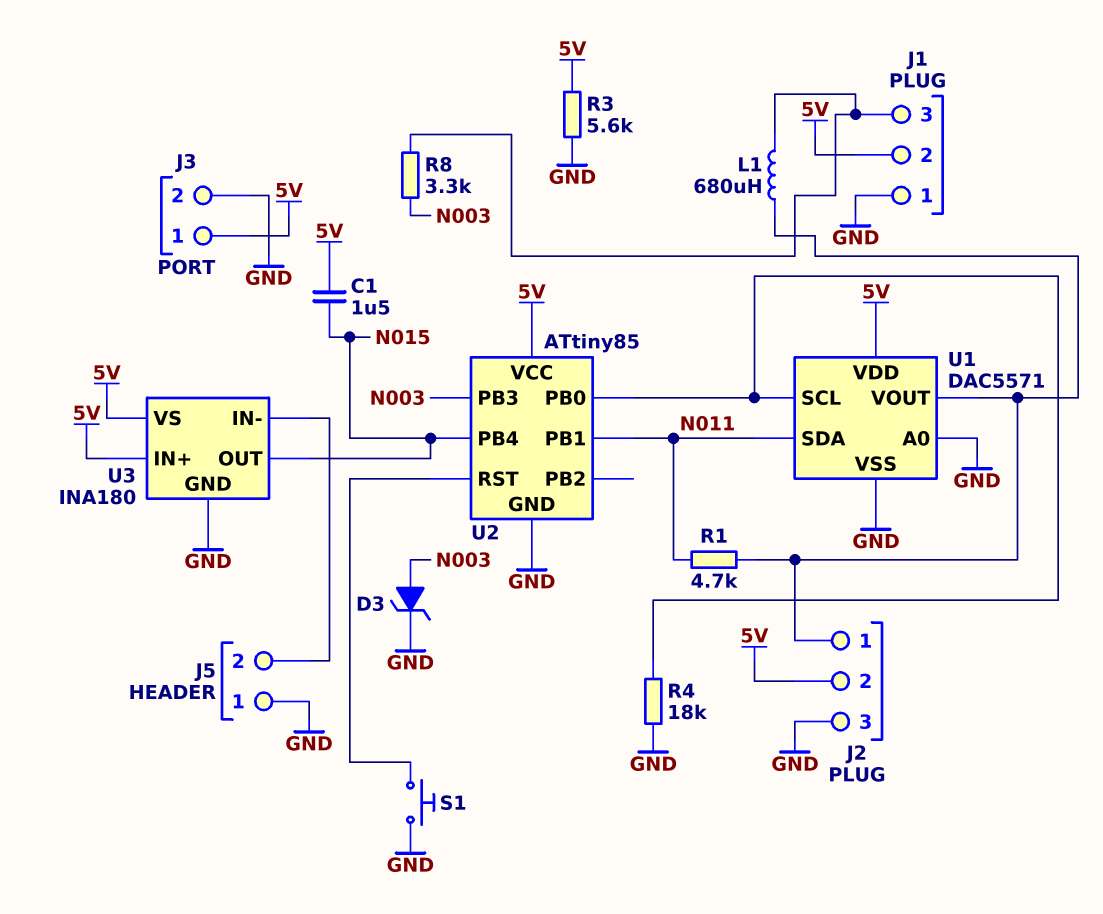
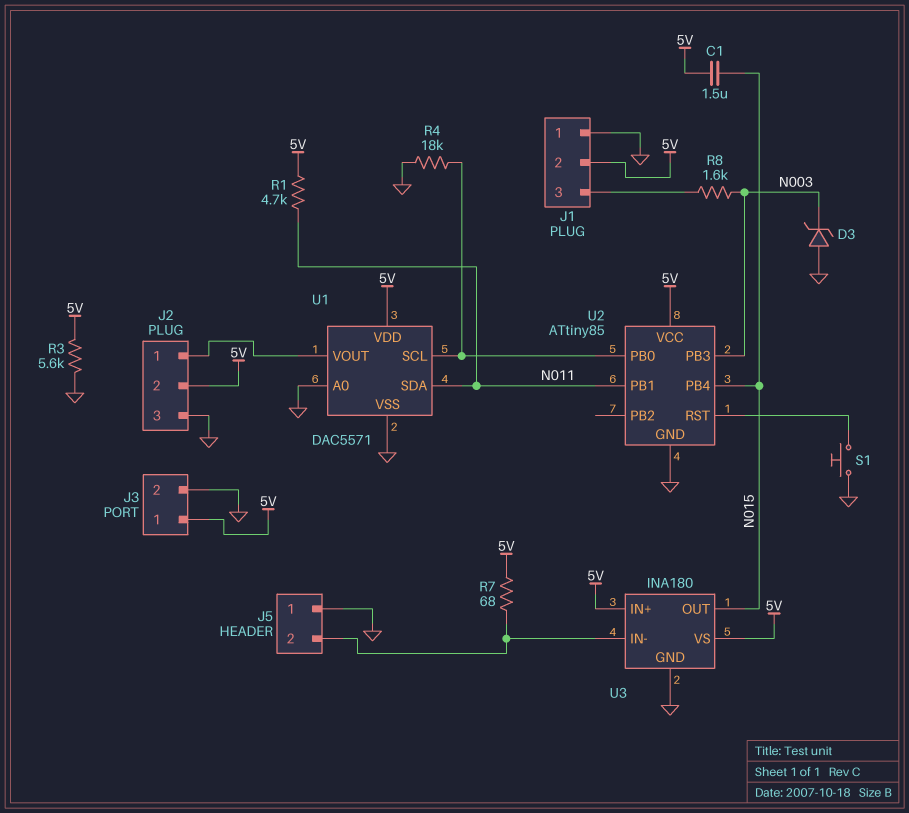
D3: zener (A N003, K GND) -> zener (A GND, K N003)
L1: 680uH (J1/3, J2/1) -> none
R1: 4.7k (J2/1, N011) -> 4.7k (5V, N011)
R7: none -> 68 (5V, J5/2)
R8: 3.3k (J1/3, N003) -> 1.6k (J1/3, N003)

